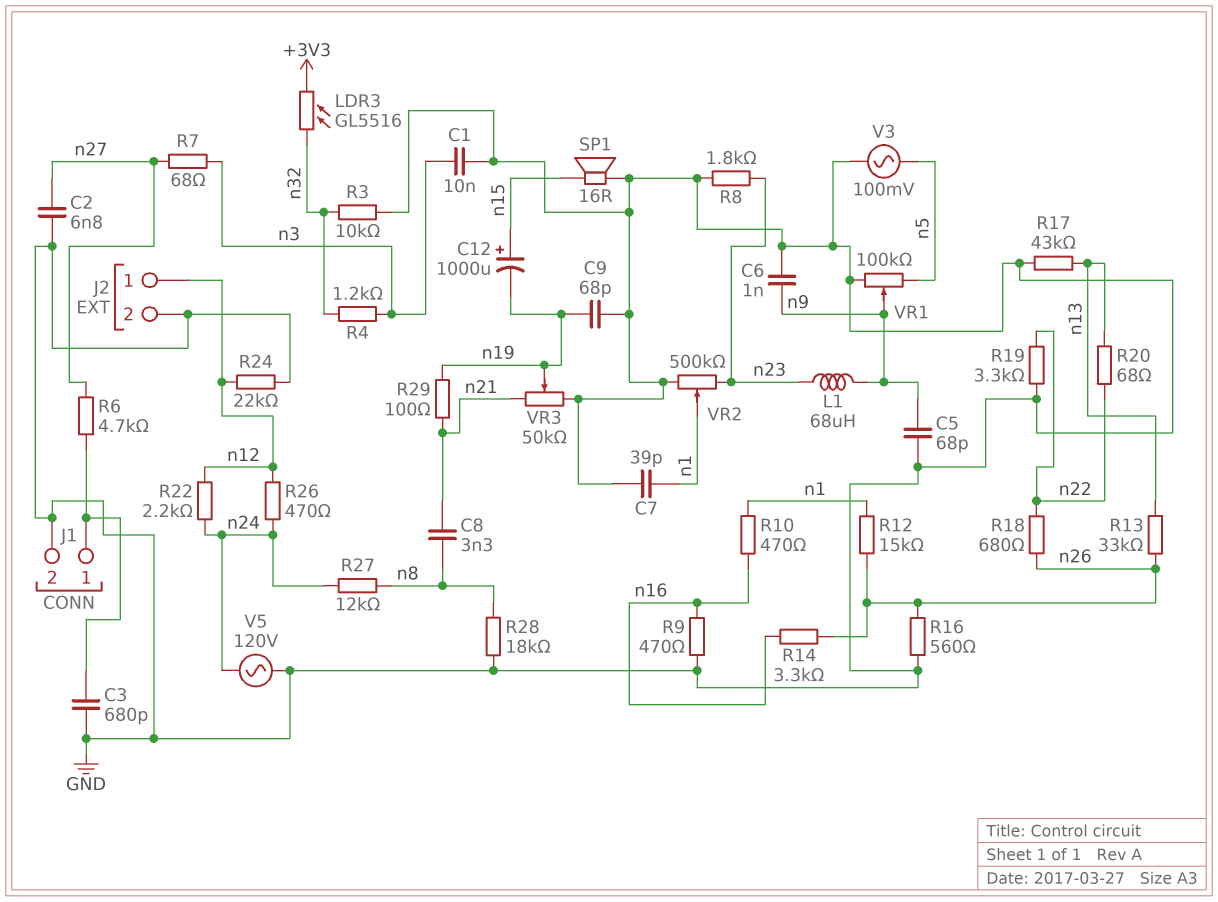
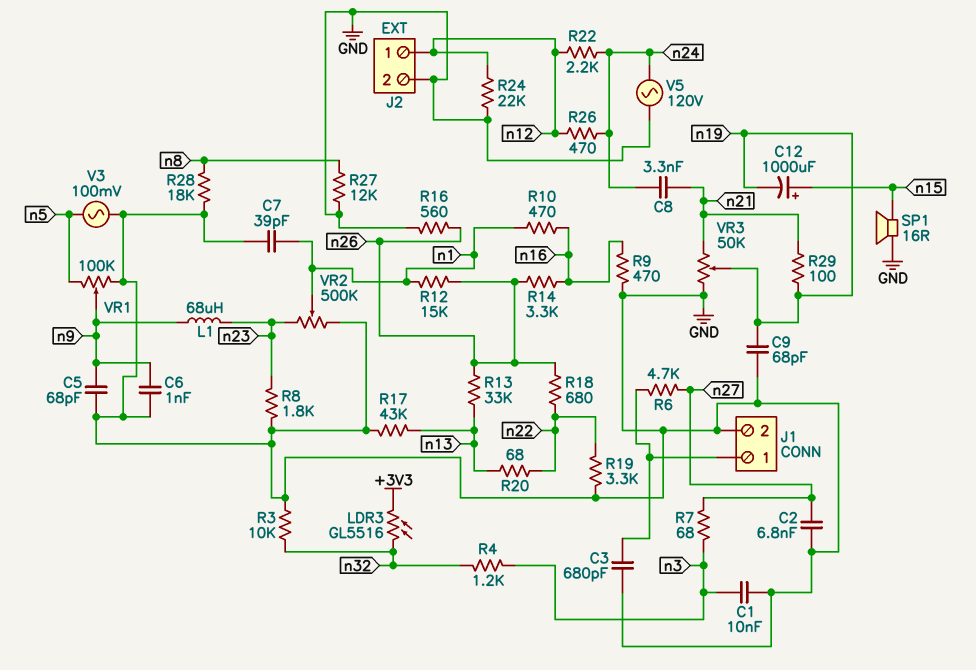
C8: 3.3nF (n8, n21) -> 3.3nF (n21, n24)
R27: 12k (n8, n24) -> 12k (GND, n8)

